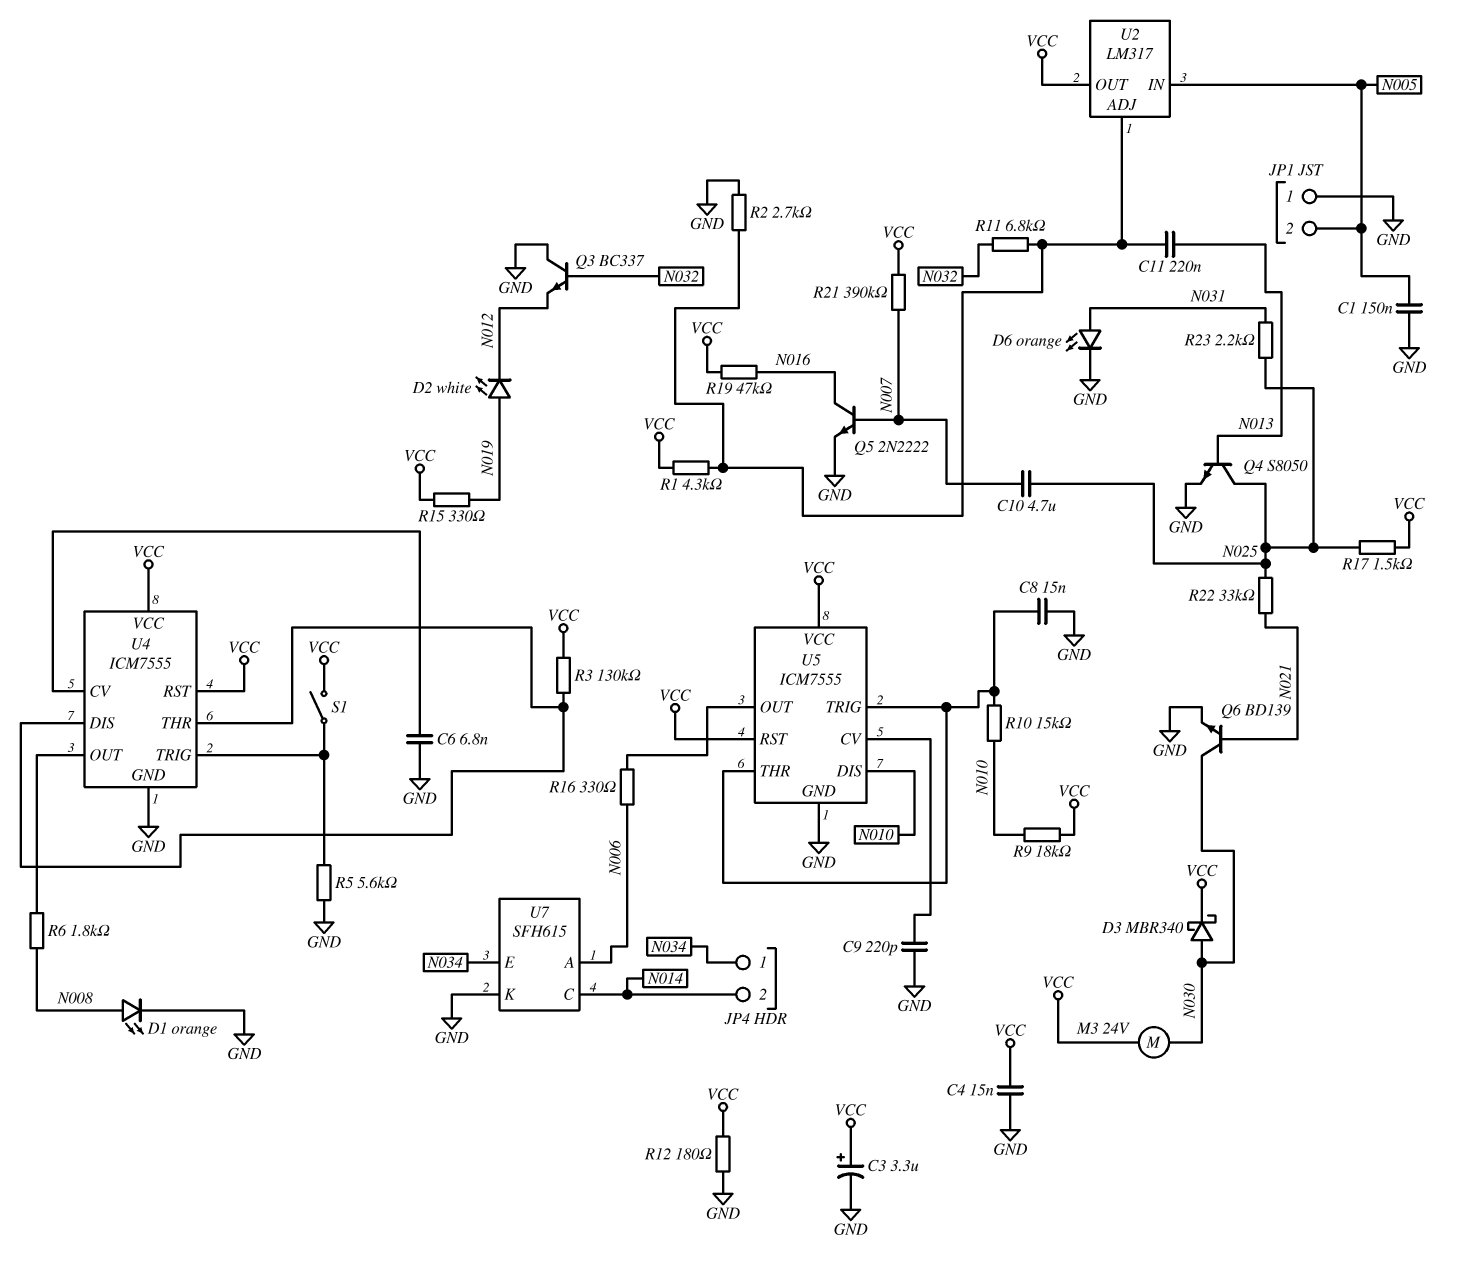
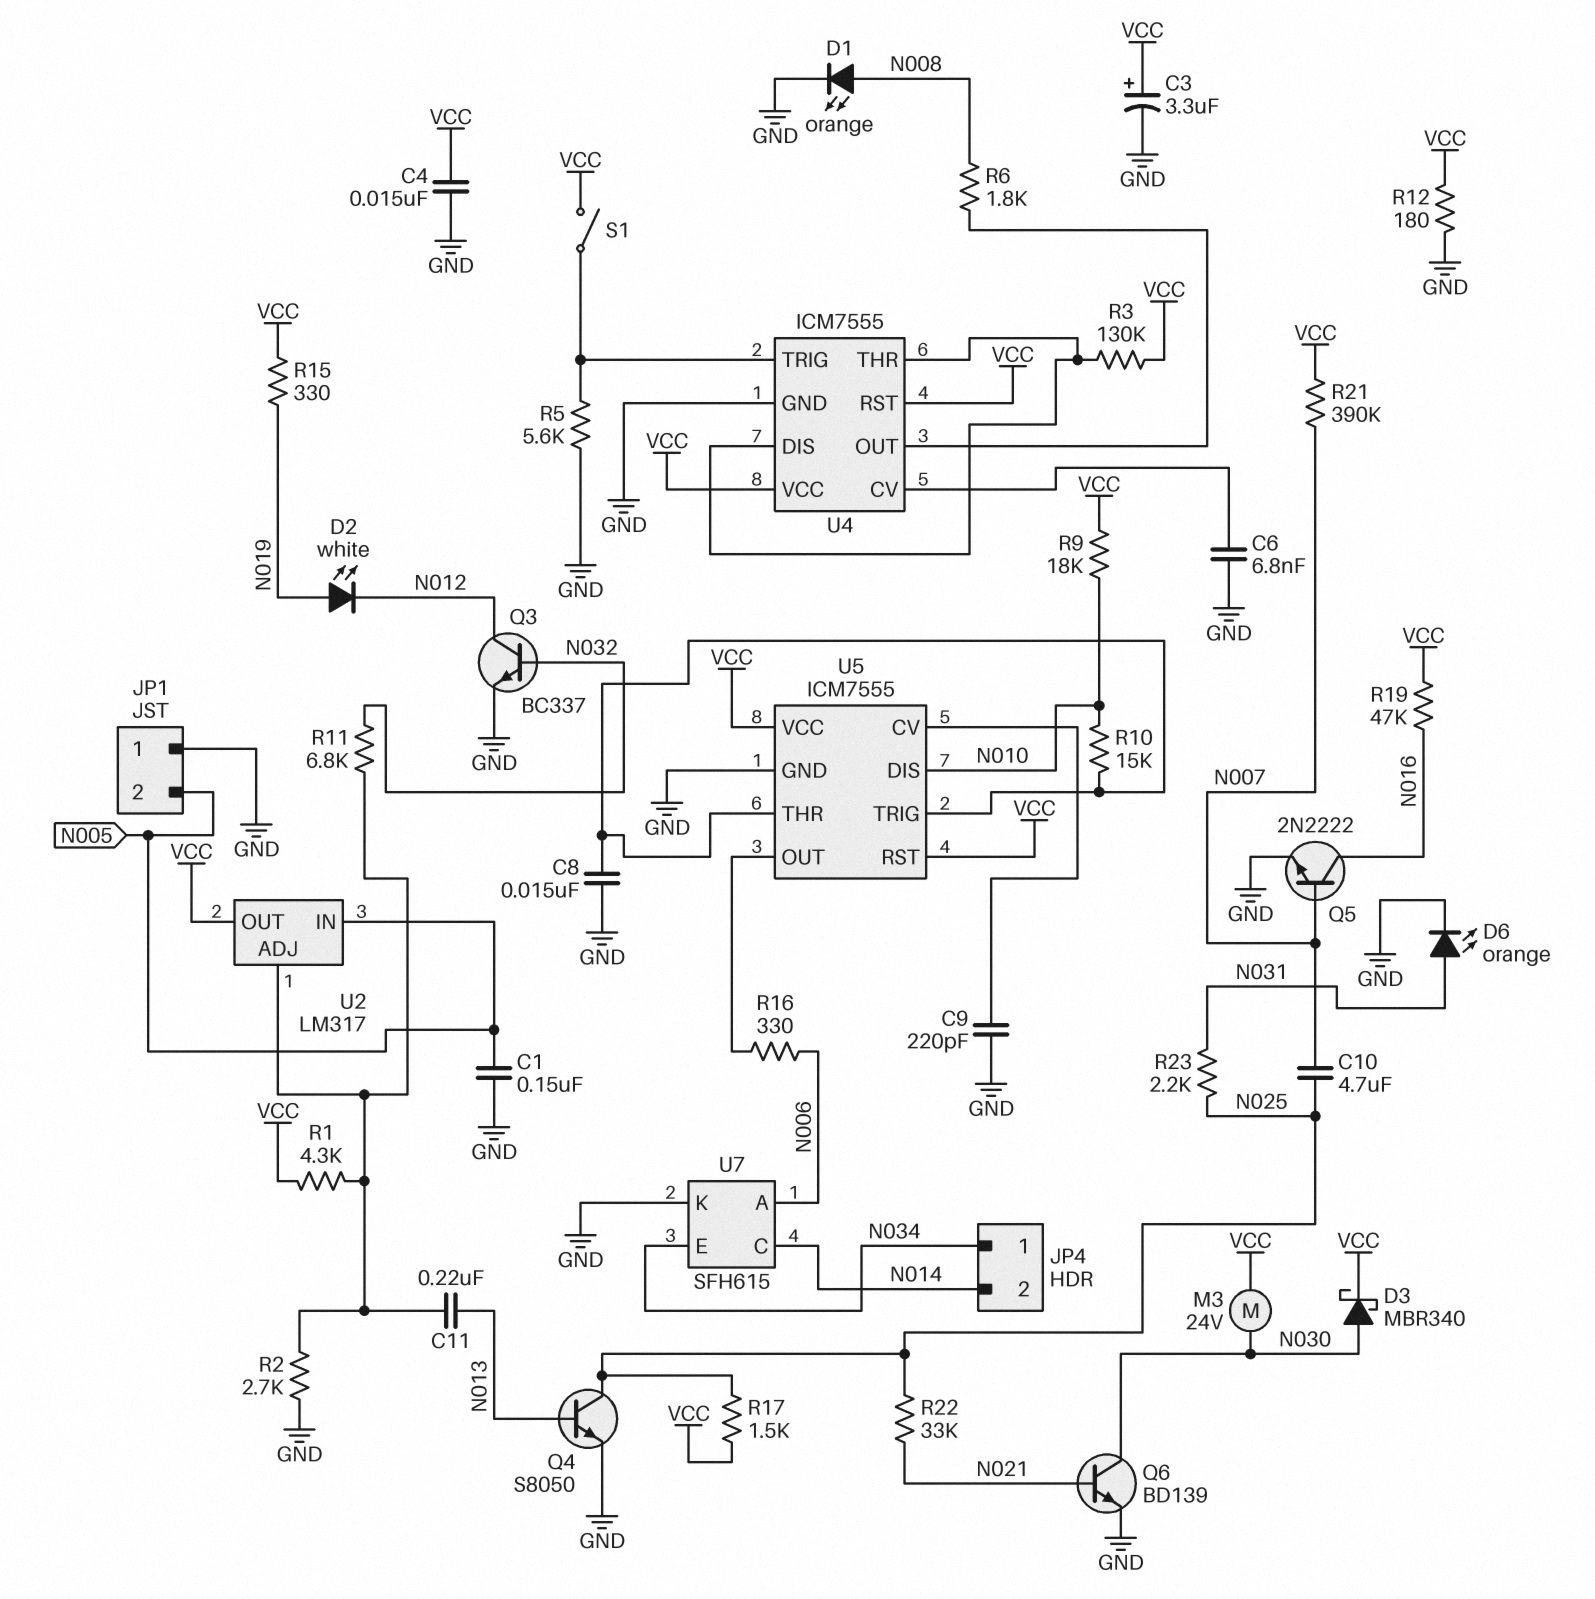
Q3: NPN BC337 (B N032, C GND, E N012) -> NPN BC337 (B N032, C N012, E GND)

